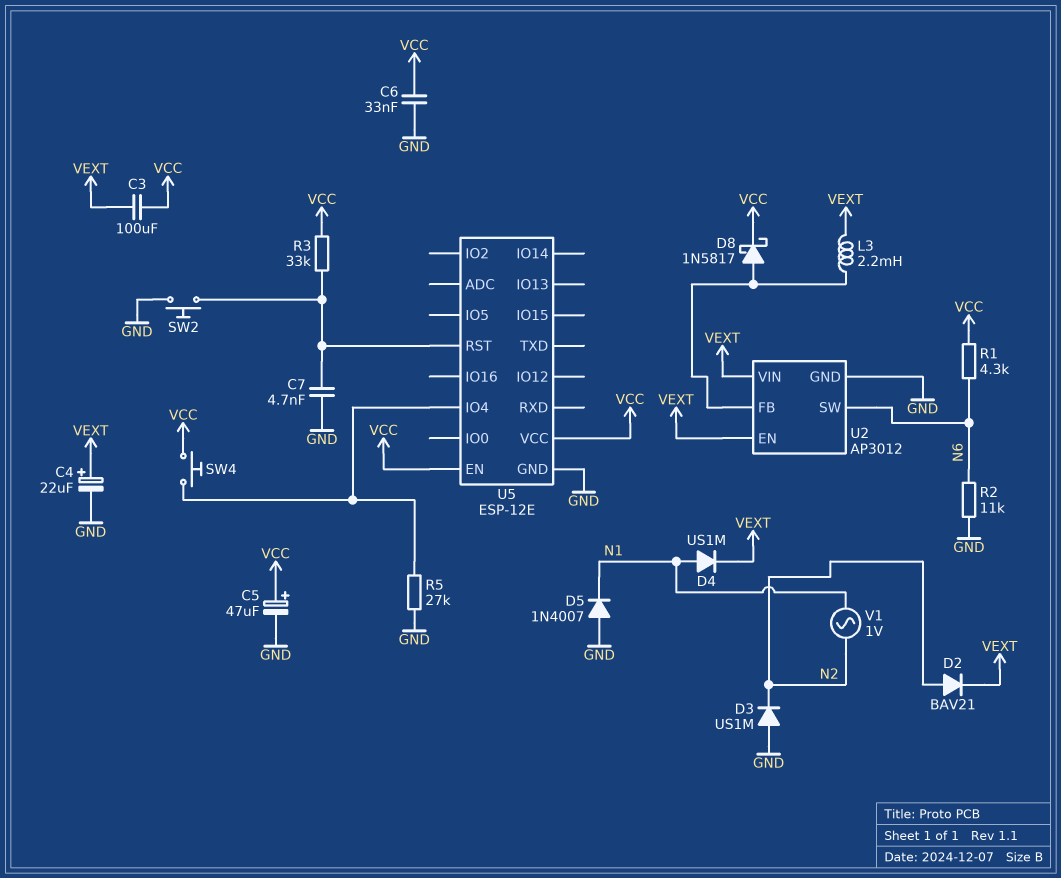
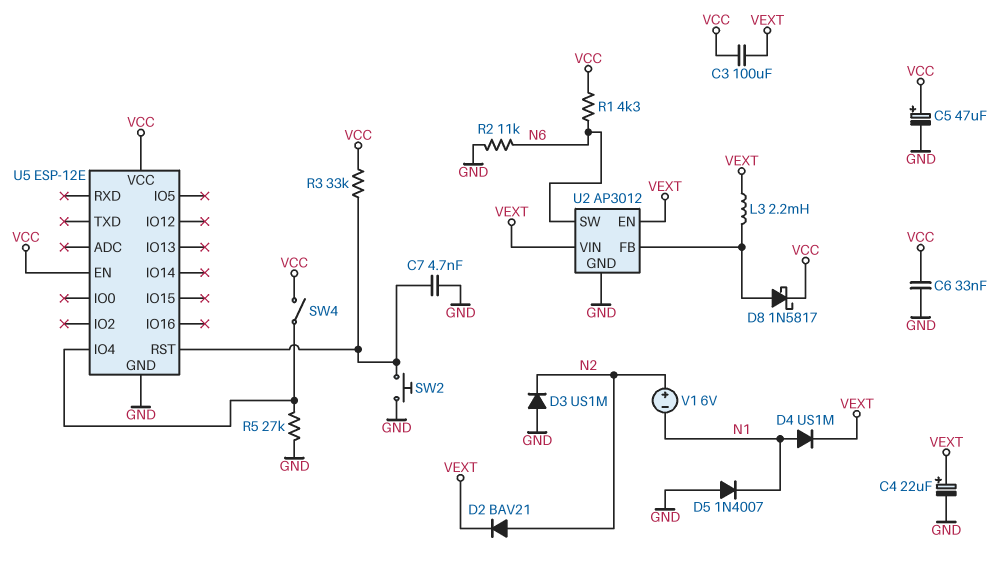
SW4: button (U5/IO4, VCC) -> switch (U5/IO4, VCC)
V1: AC 1V (N1, N2) -> 6V (plus N2, minus N1)

